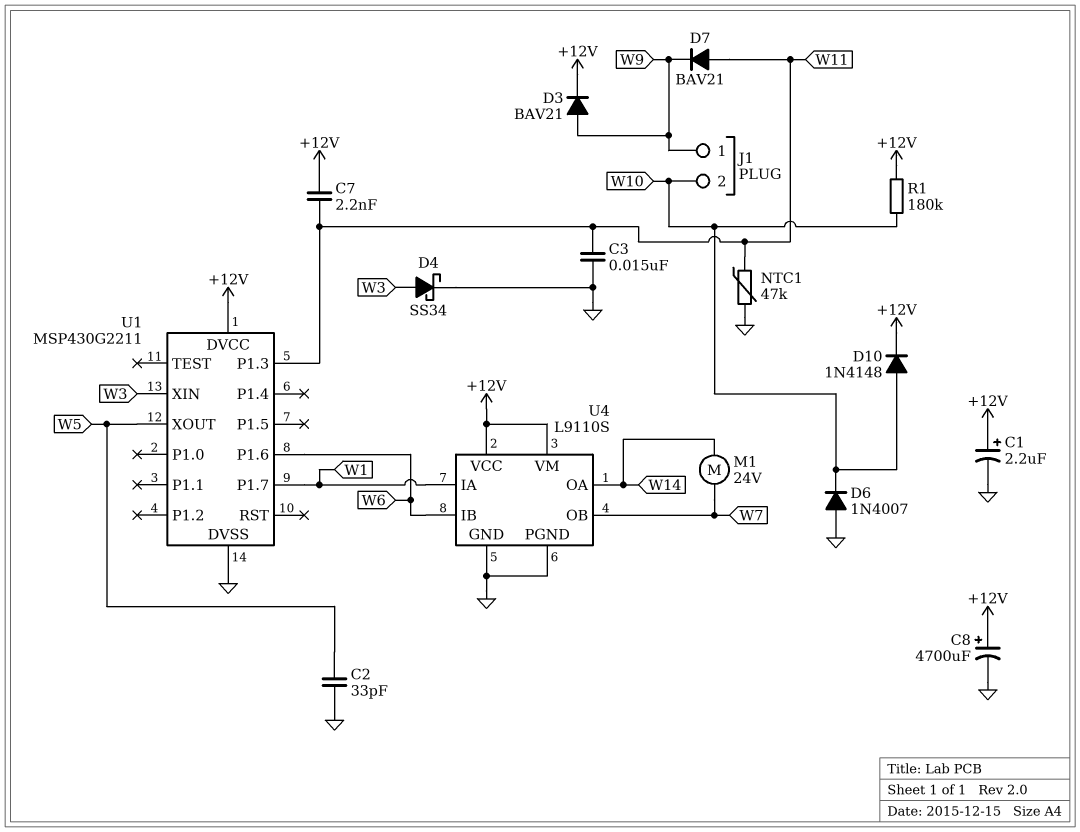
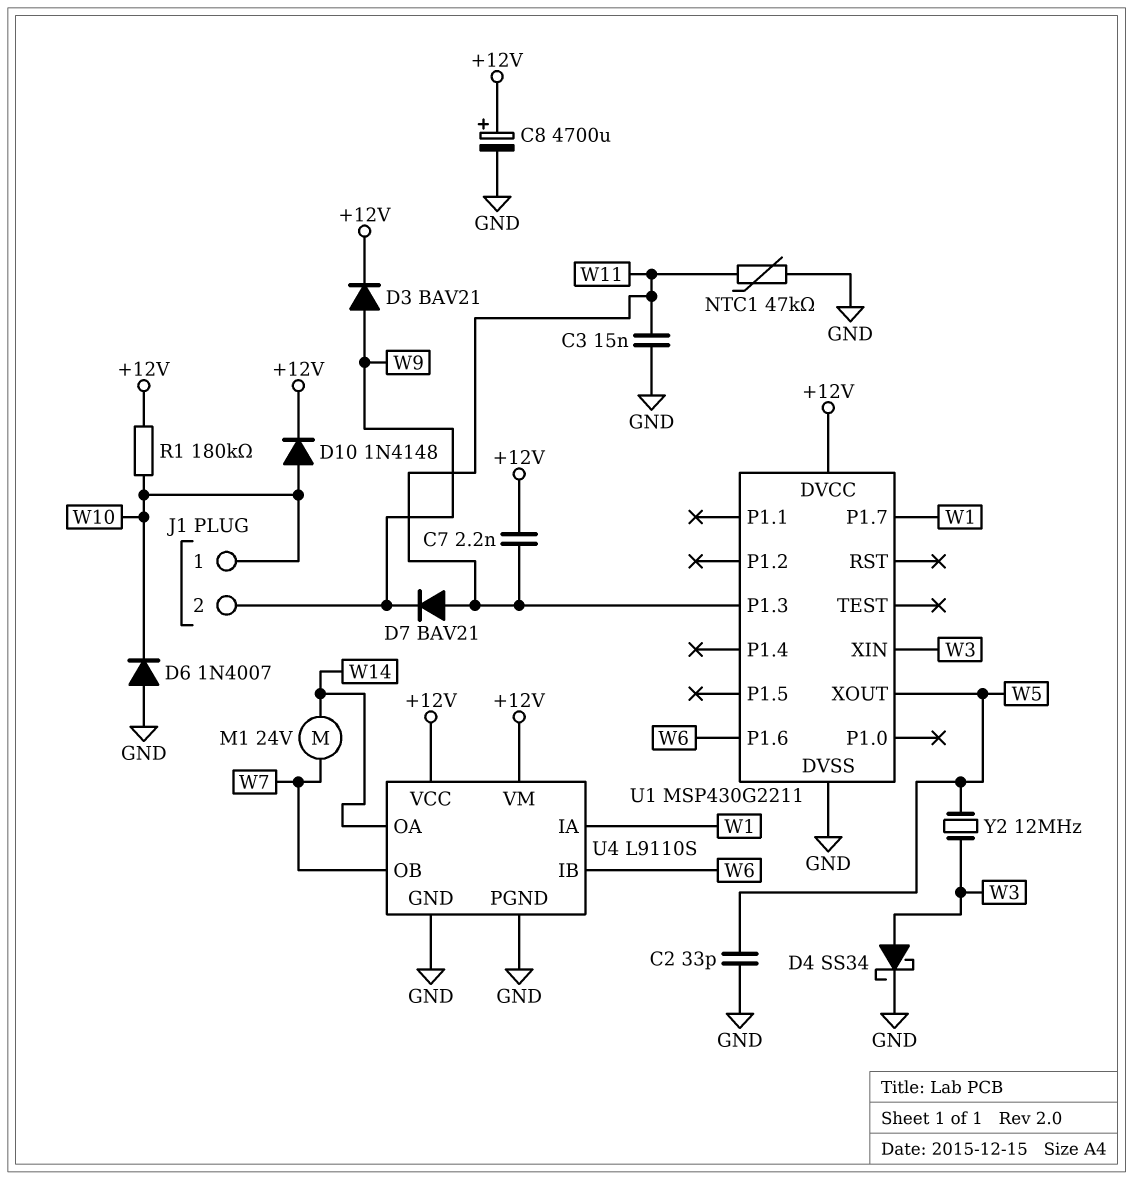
C1: 2.2uF (plus +12V, minus GND) -> none
J1 pin 1: W9 -> W10
J1 pin 2: W10 -> W9
Y2: none -> 12MHz (W3, W5)

